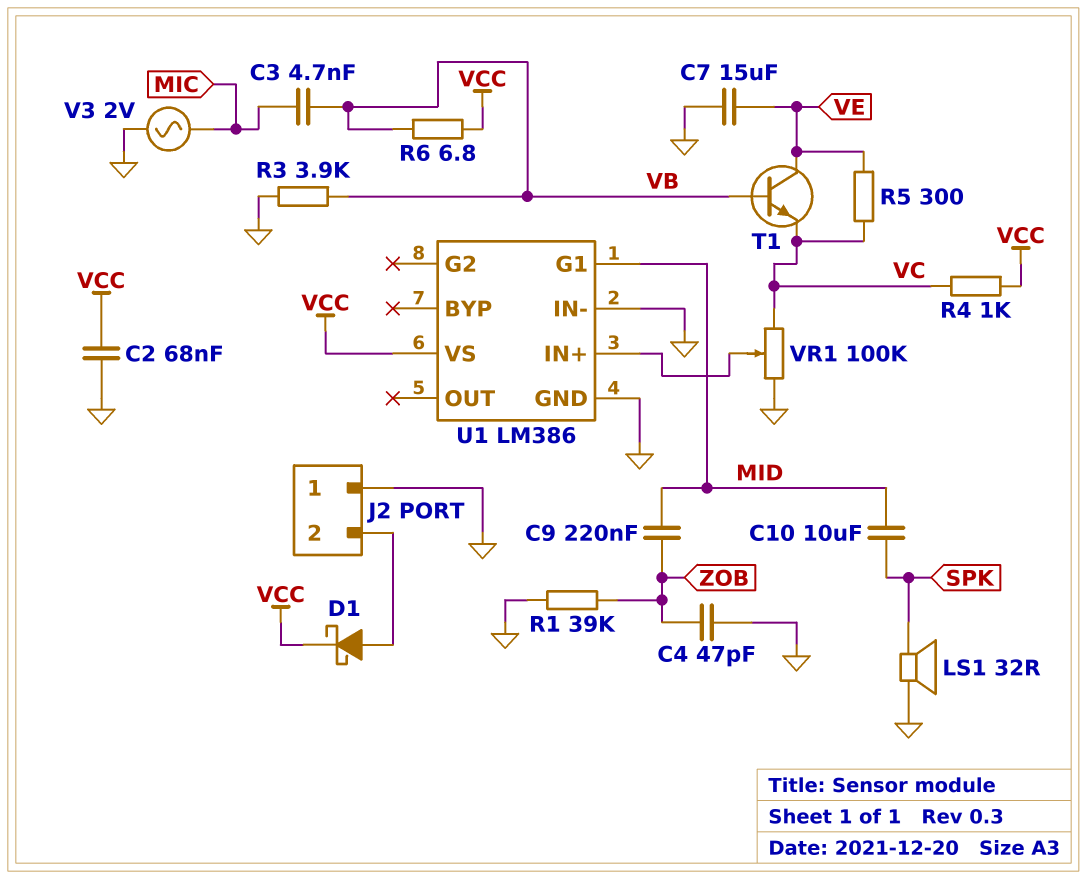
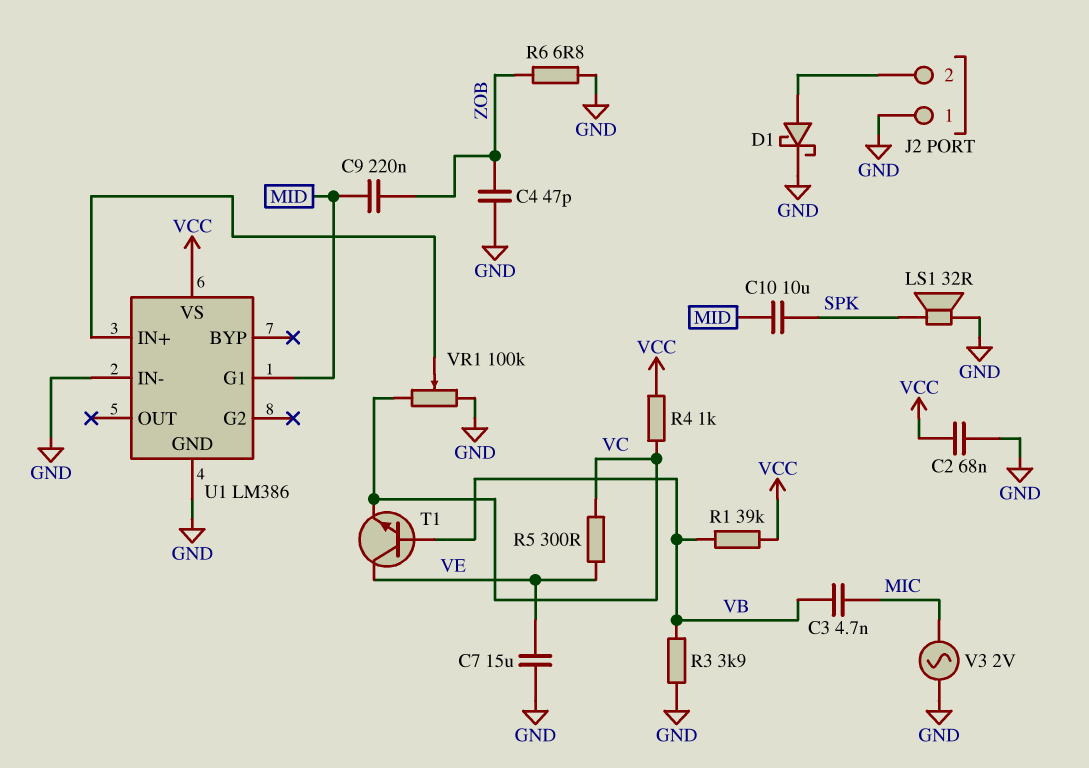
D1: schottky (A J2/2, K VCC) -> schottky (A J2/2, K GND)
R1: 39k (GND, ZOB) -> 39k (VB, VCC)
R6: 6.8 (VB, VCC) -> 6.8 (GND, ZOB)

